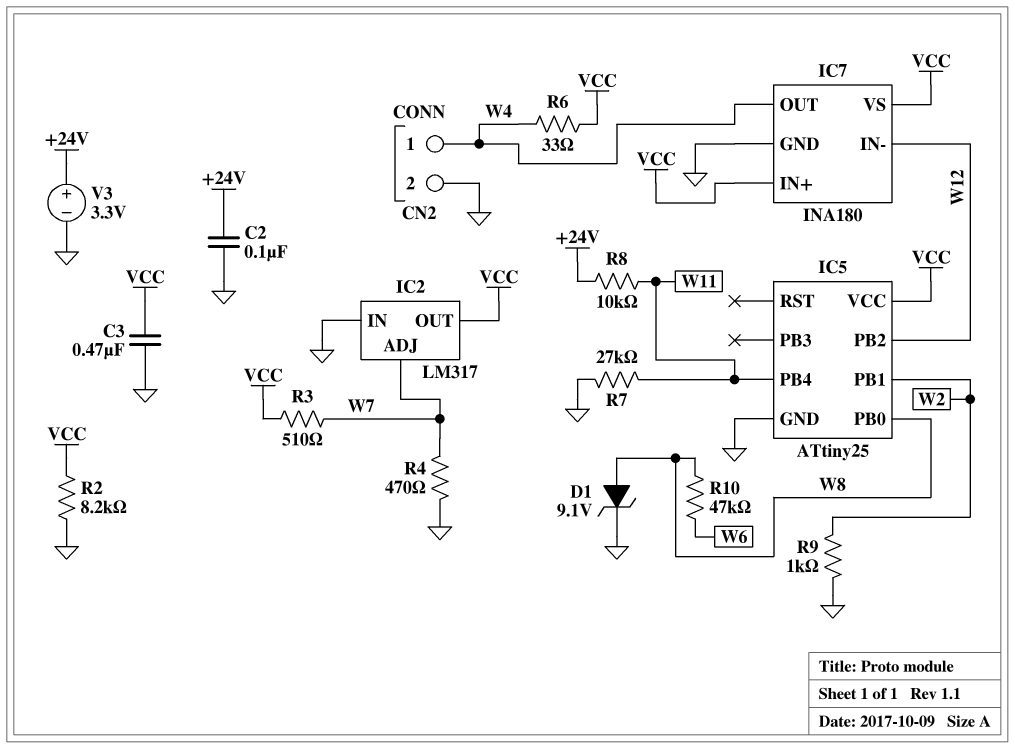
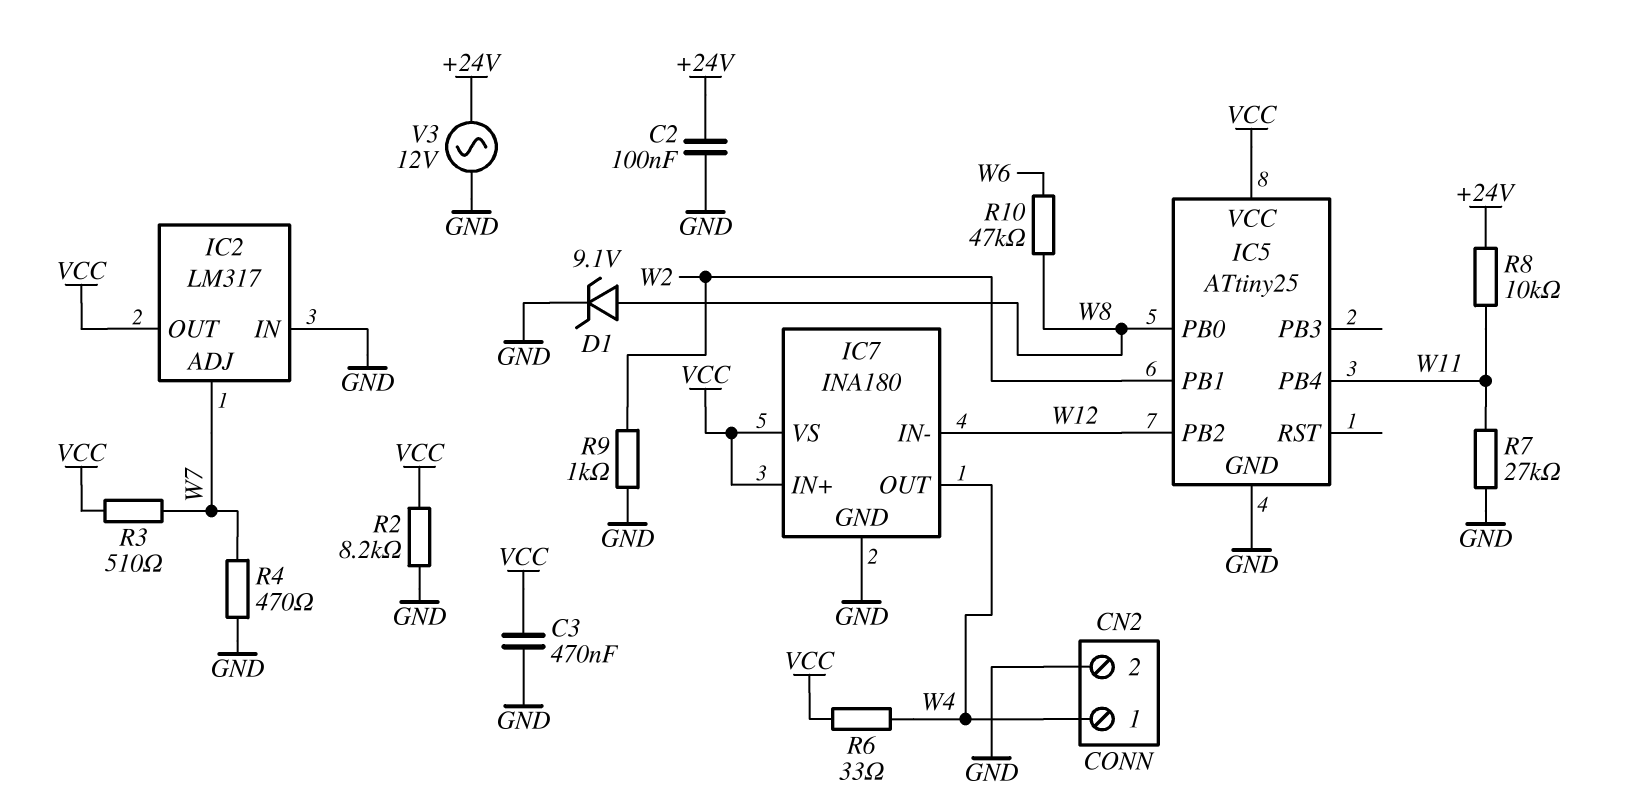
V3: 3.3V (plus +24V, minus GND) -> AC 12V (+24V, GND)

